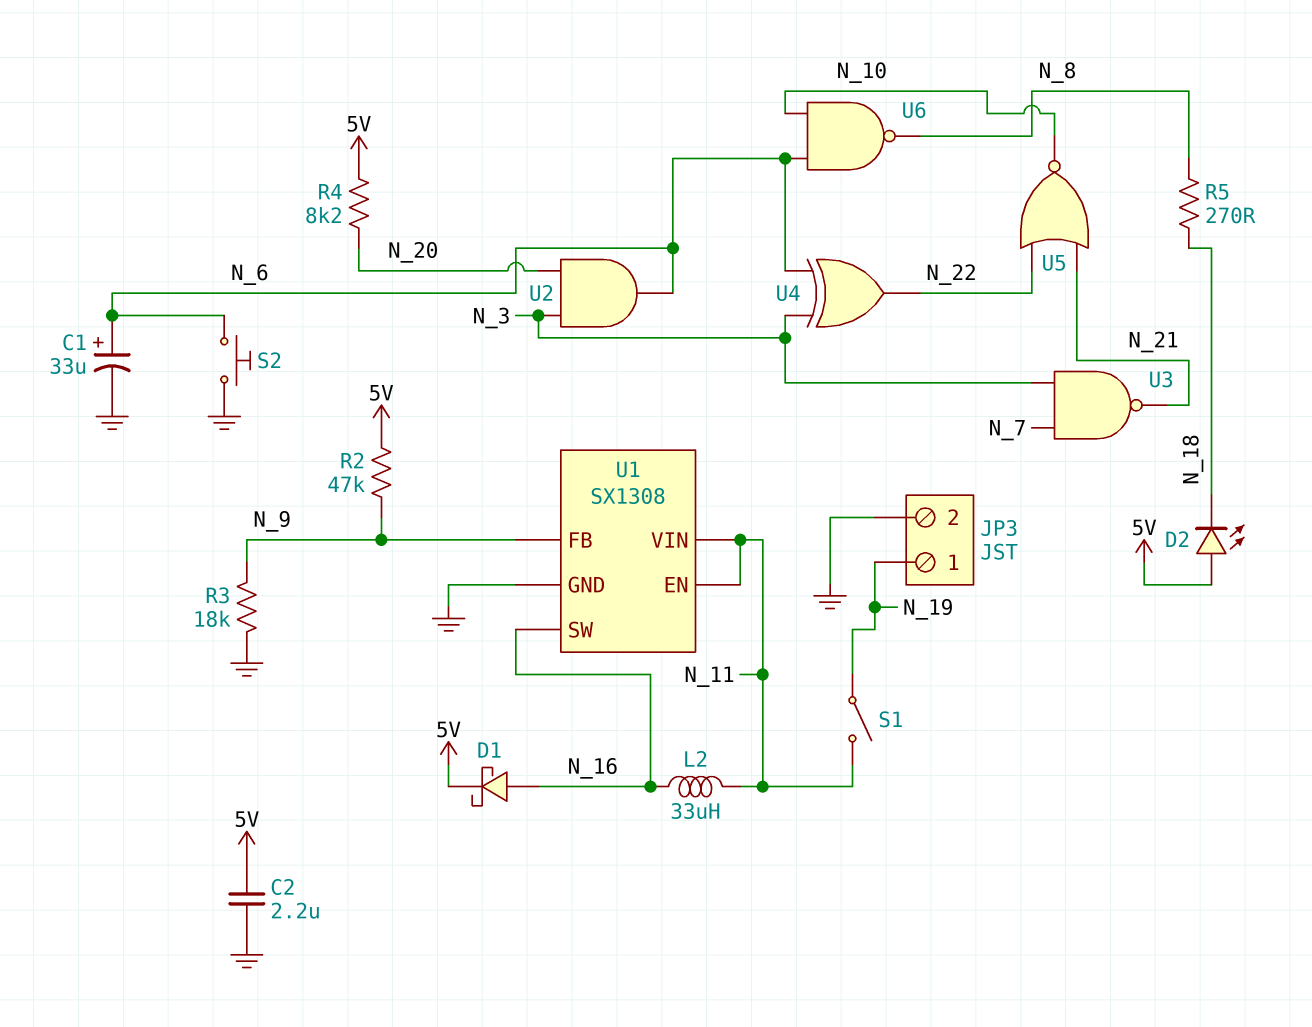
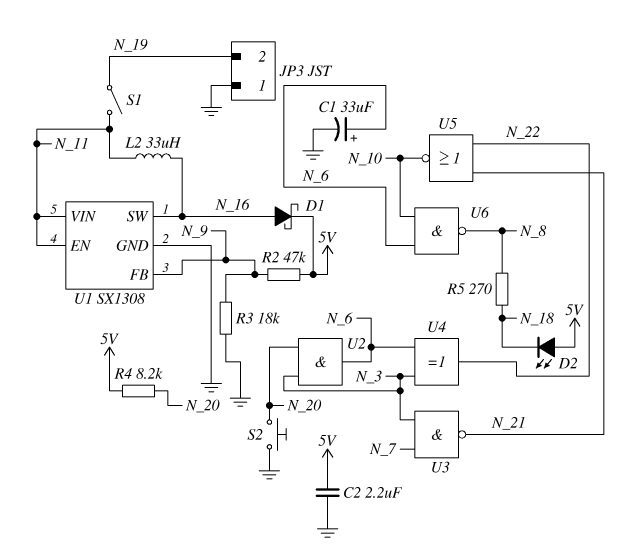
JP3 pin 1: N_19 -> GND
JP3 pin 2: GND -> N_19
S2: button (GND, N_6) -> button (GND, N_20)

